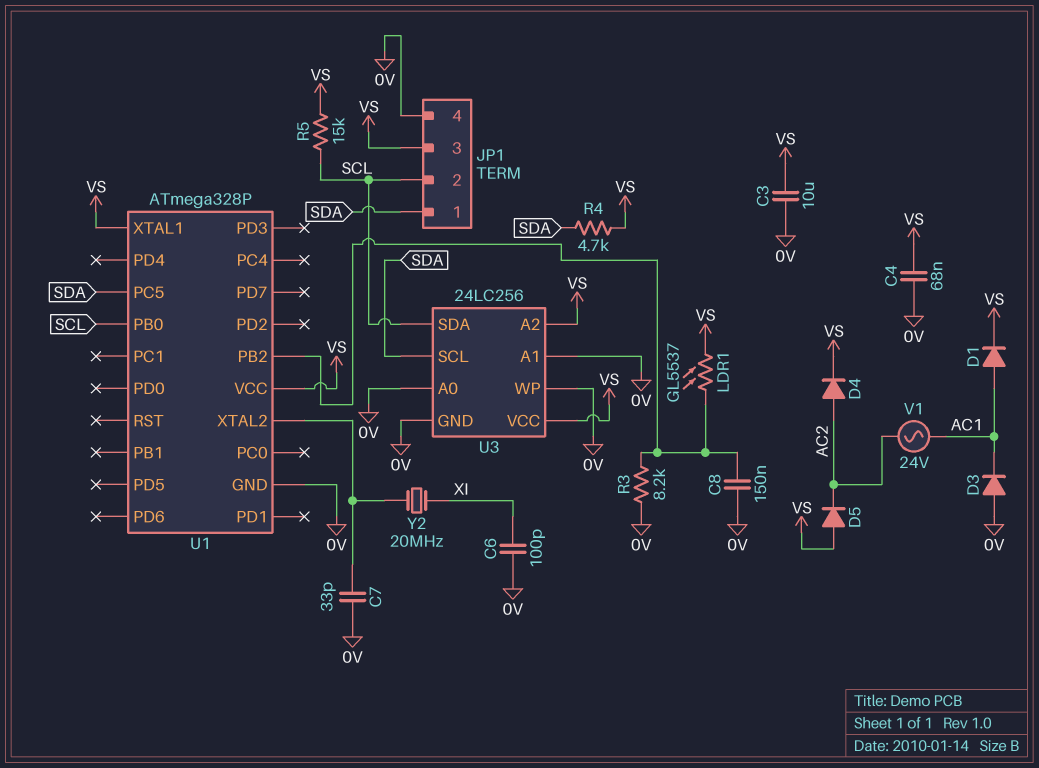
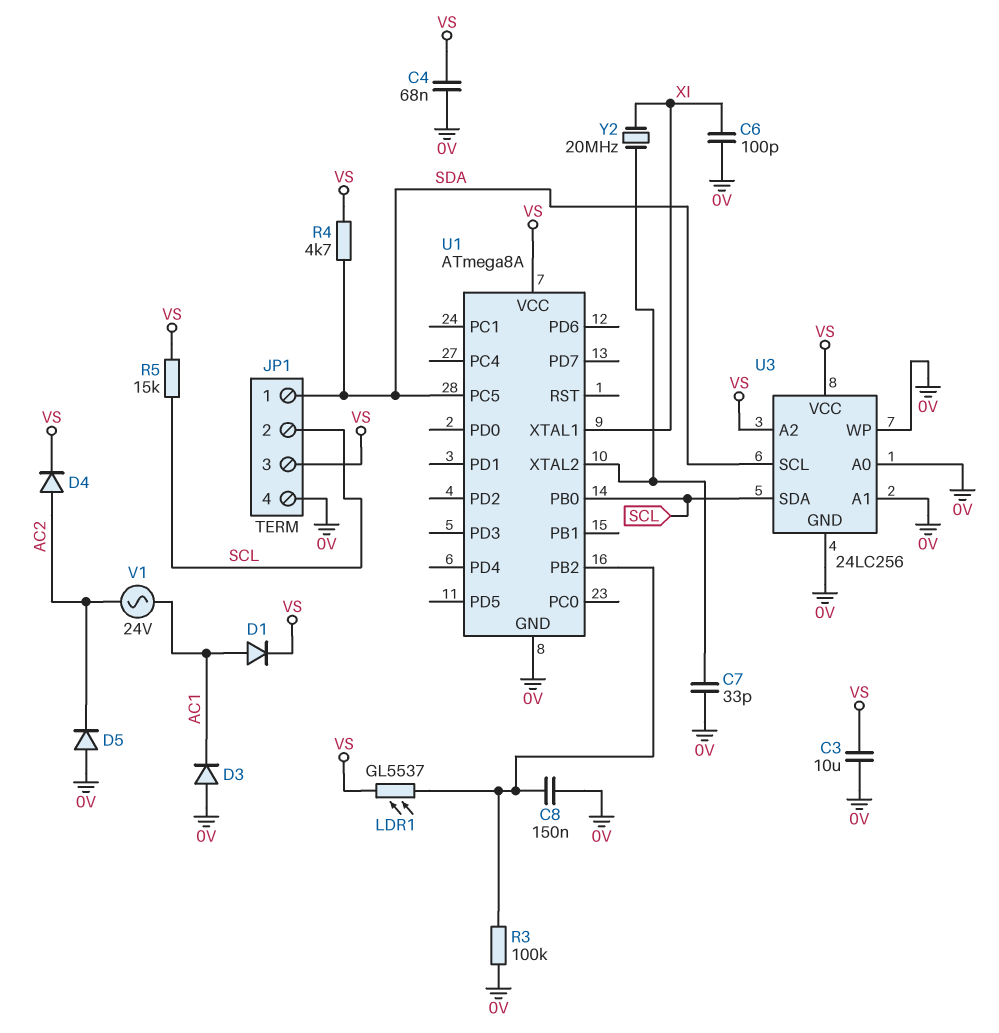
D5: diode (A VS, K AC2) -> diode (A 0V, K AC2)
R3: 8.2k (0V, U1/PB2) -> 100k (0V, U1/PB2)
U1: ATmega328P -> ATmega8A
U1 pin XTAL1: VS -> XI

